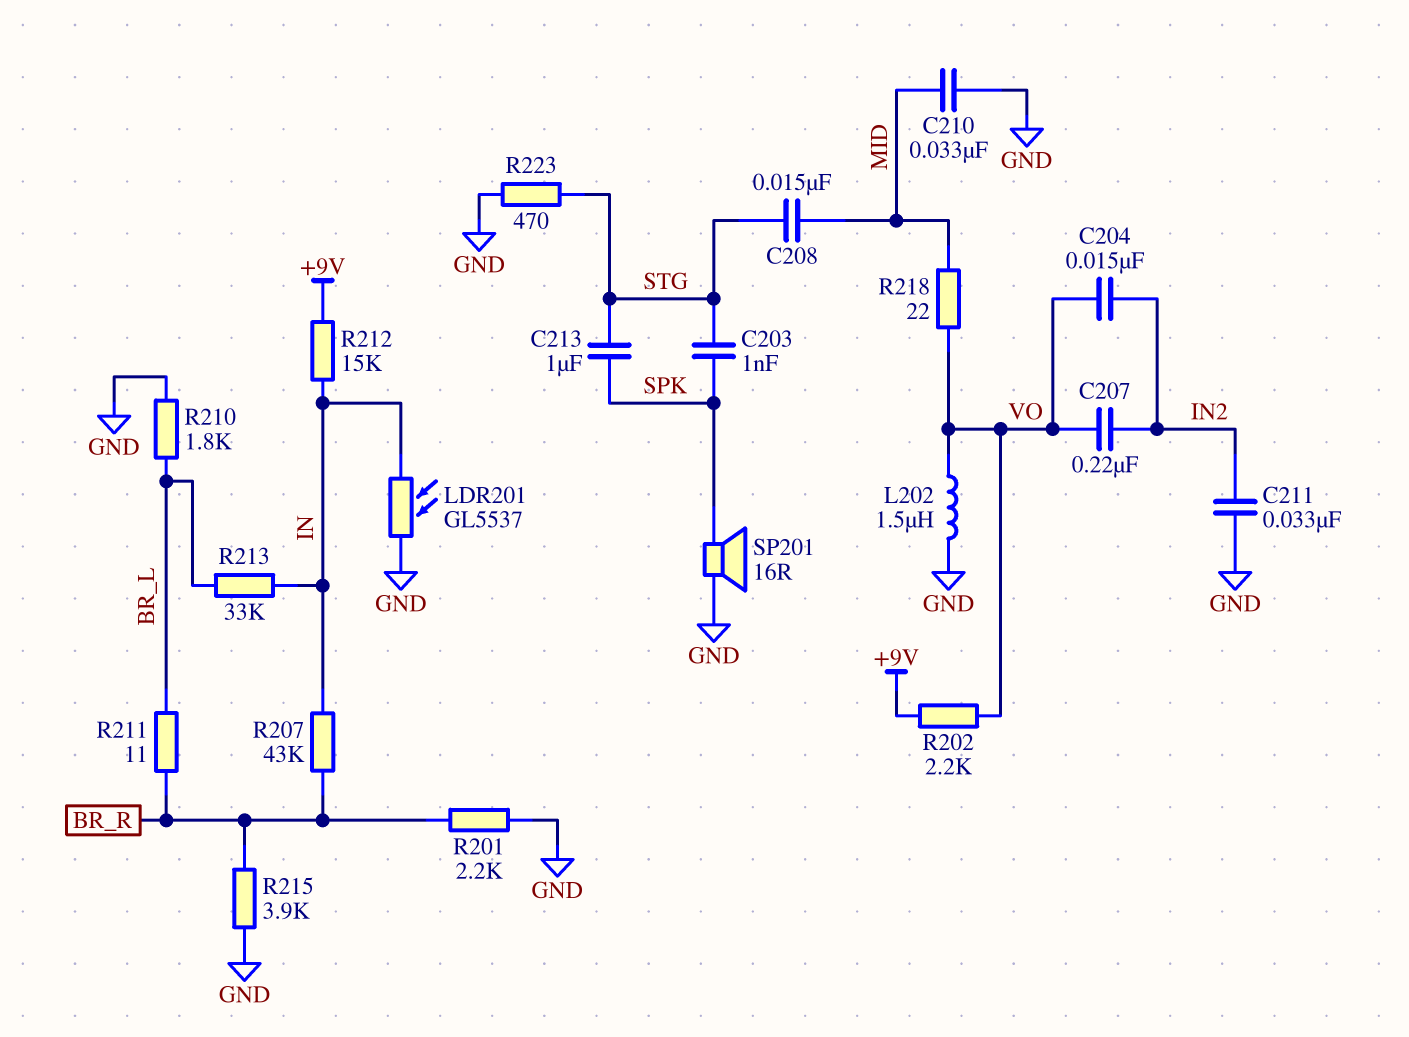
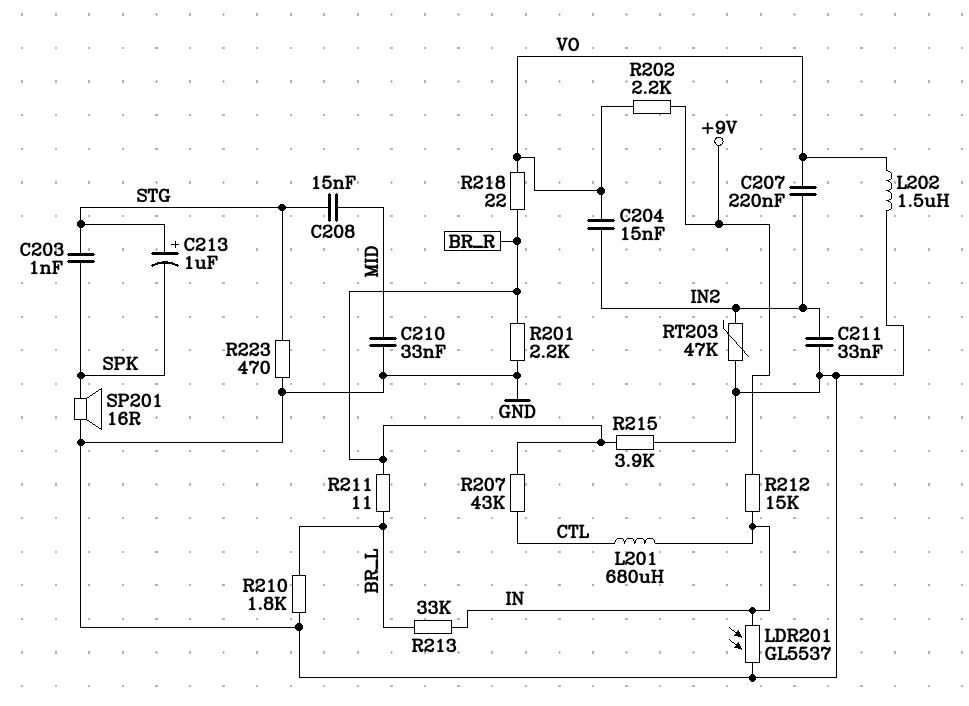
C213: 1uF (SPK, STG) -> 1uF (plus STG, minus SPK)
L201: none -> 680uH (CTL, IN)
R207: 43k (BR_R, IN) -> 43k (BR_R, CTL)
R218: 22 (MID, VO) -> 22 (BR_R, VO)
RT203: none -> 47k (GND, IN2)

